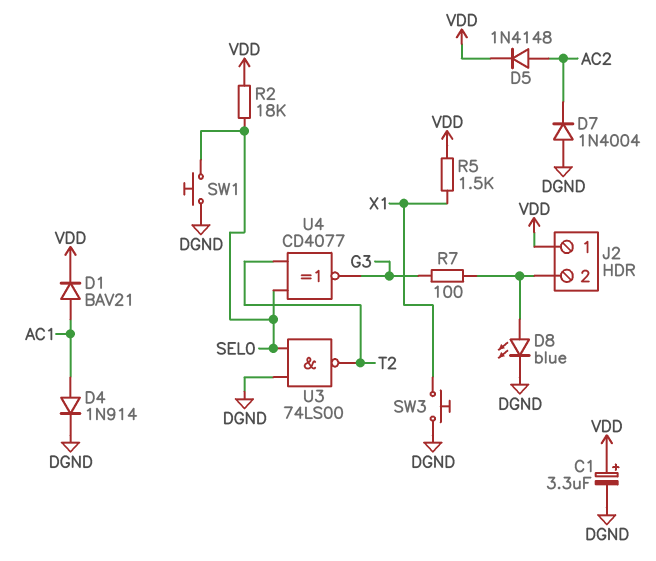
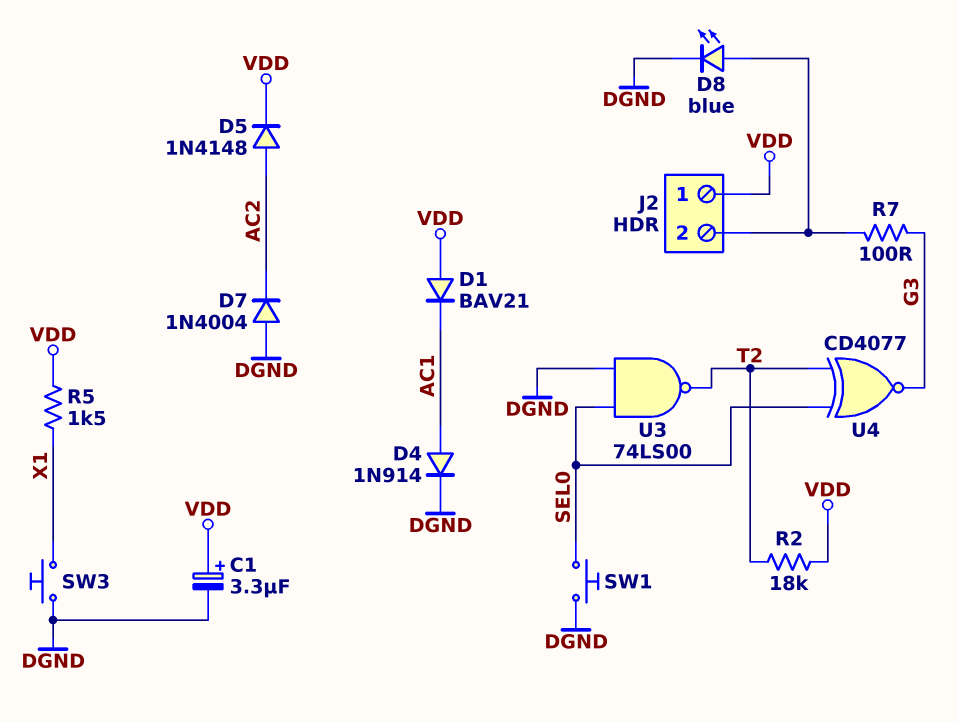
D1: diode BAV21 (A AC1, K VDD) -> diode BAV21 (A VDD, K AC1)
R2: 18k (SEL0, VDD) -> 18k (T2, VDD)

